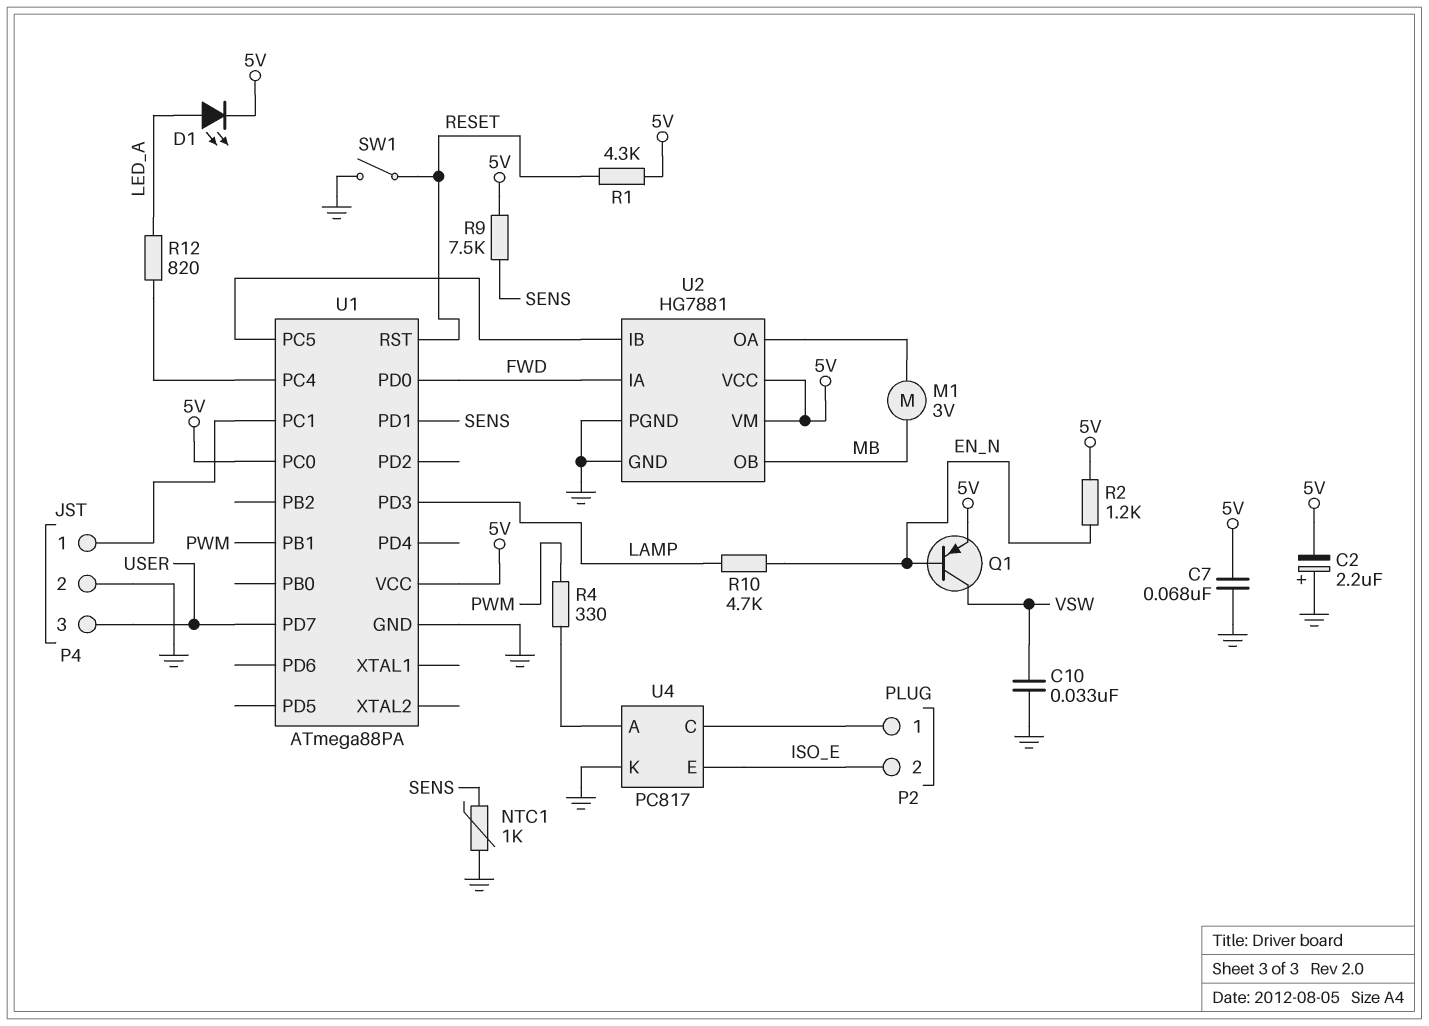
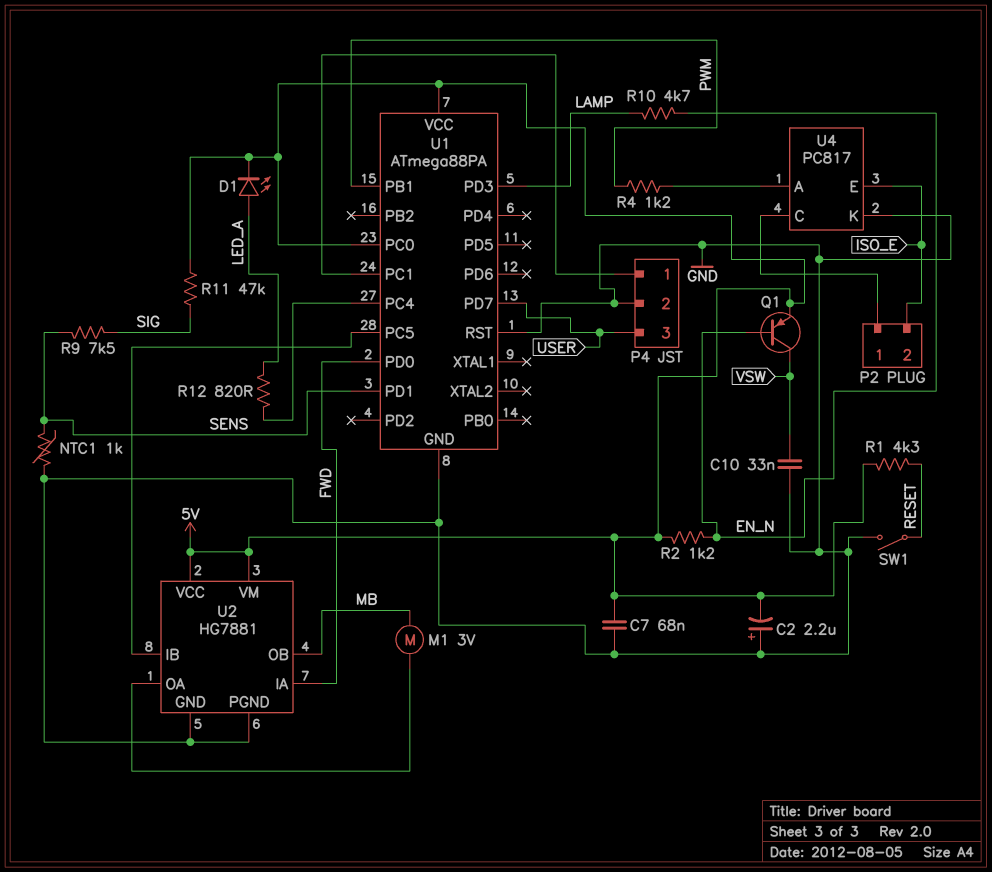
R4: 330 (PWM, U4/A) -> 1.2k (PWM, U4/A)
R9: 7.5k (5V, SENS) -> 7.5k (SENS, SIG)
R11: none -> 47k (5V, SIG)
U1 pin RST: RESET -> GND

